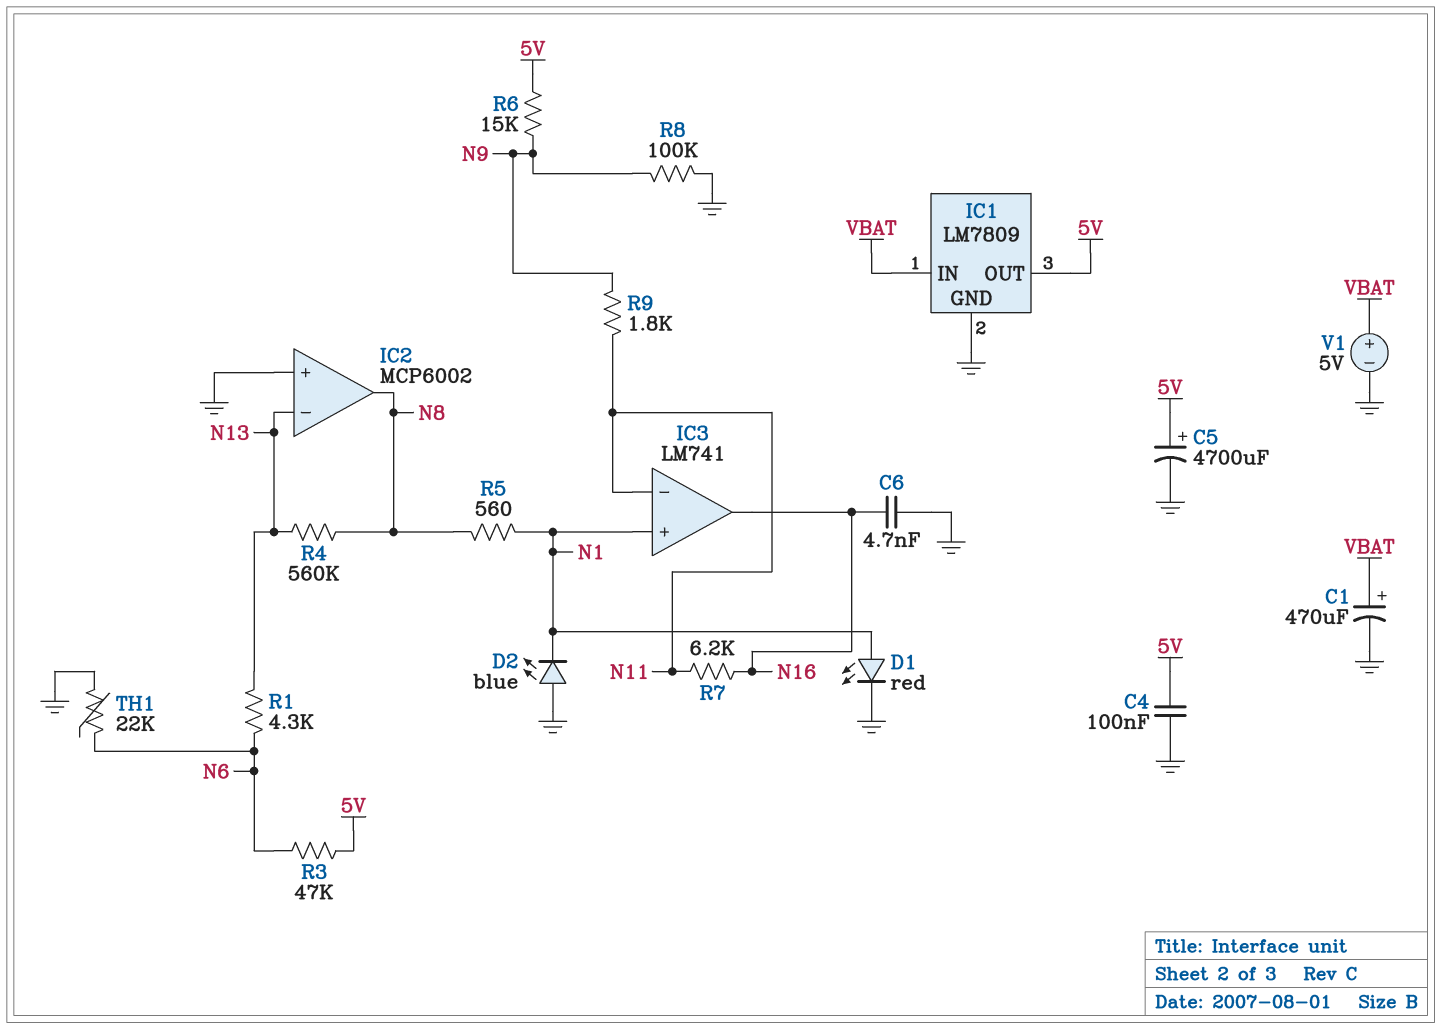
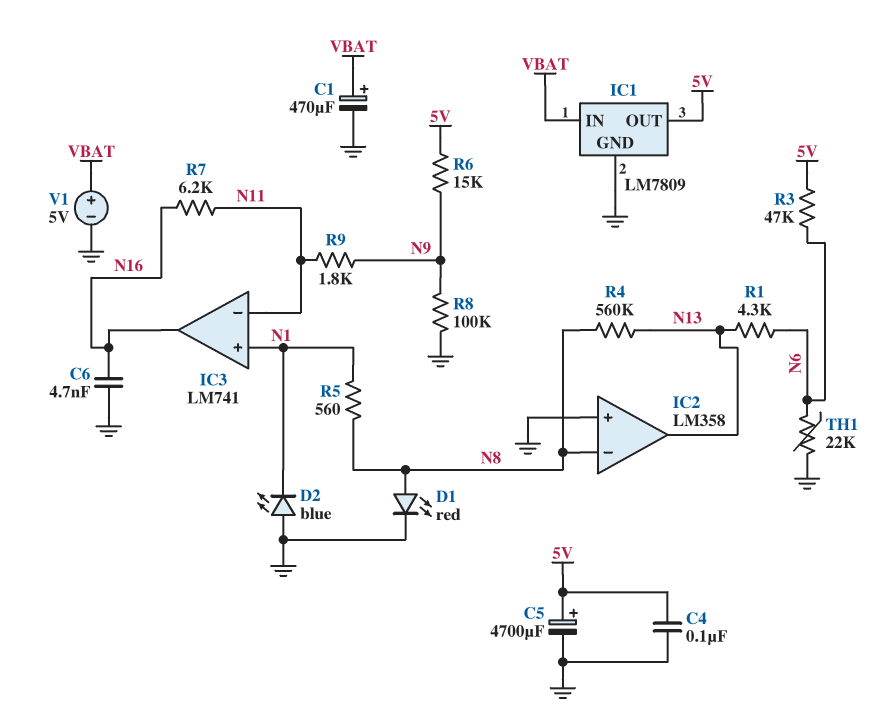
D1: LED red (A N1, K GND) -> LED red (A N8, K GND)
IC2: MCP6002 -> LM358
IC2 pin in-: N13 -> N8
IC2 pin out: N8 -> N13

